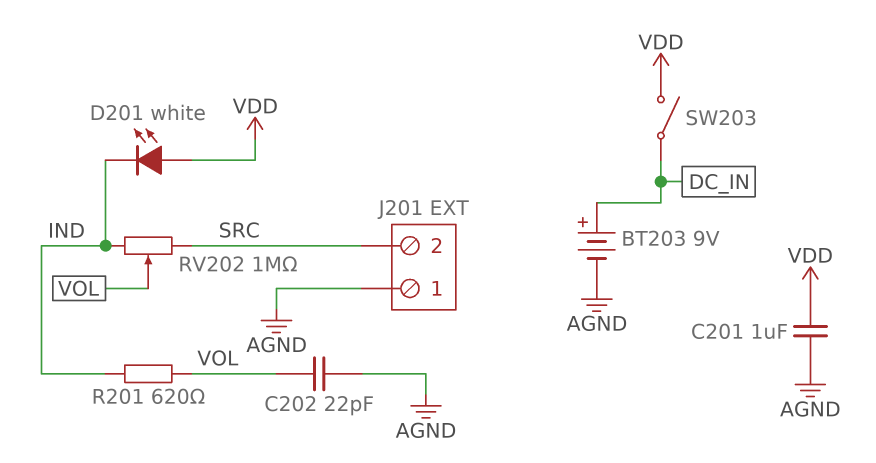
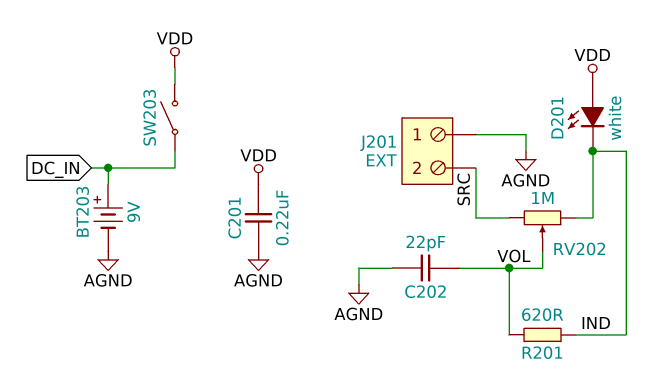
C201: 1uF (AGND, VDD) -> 220nF (AGND, VDD)

